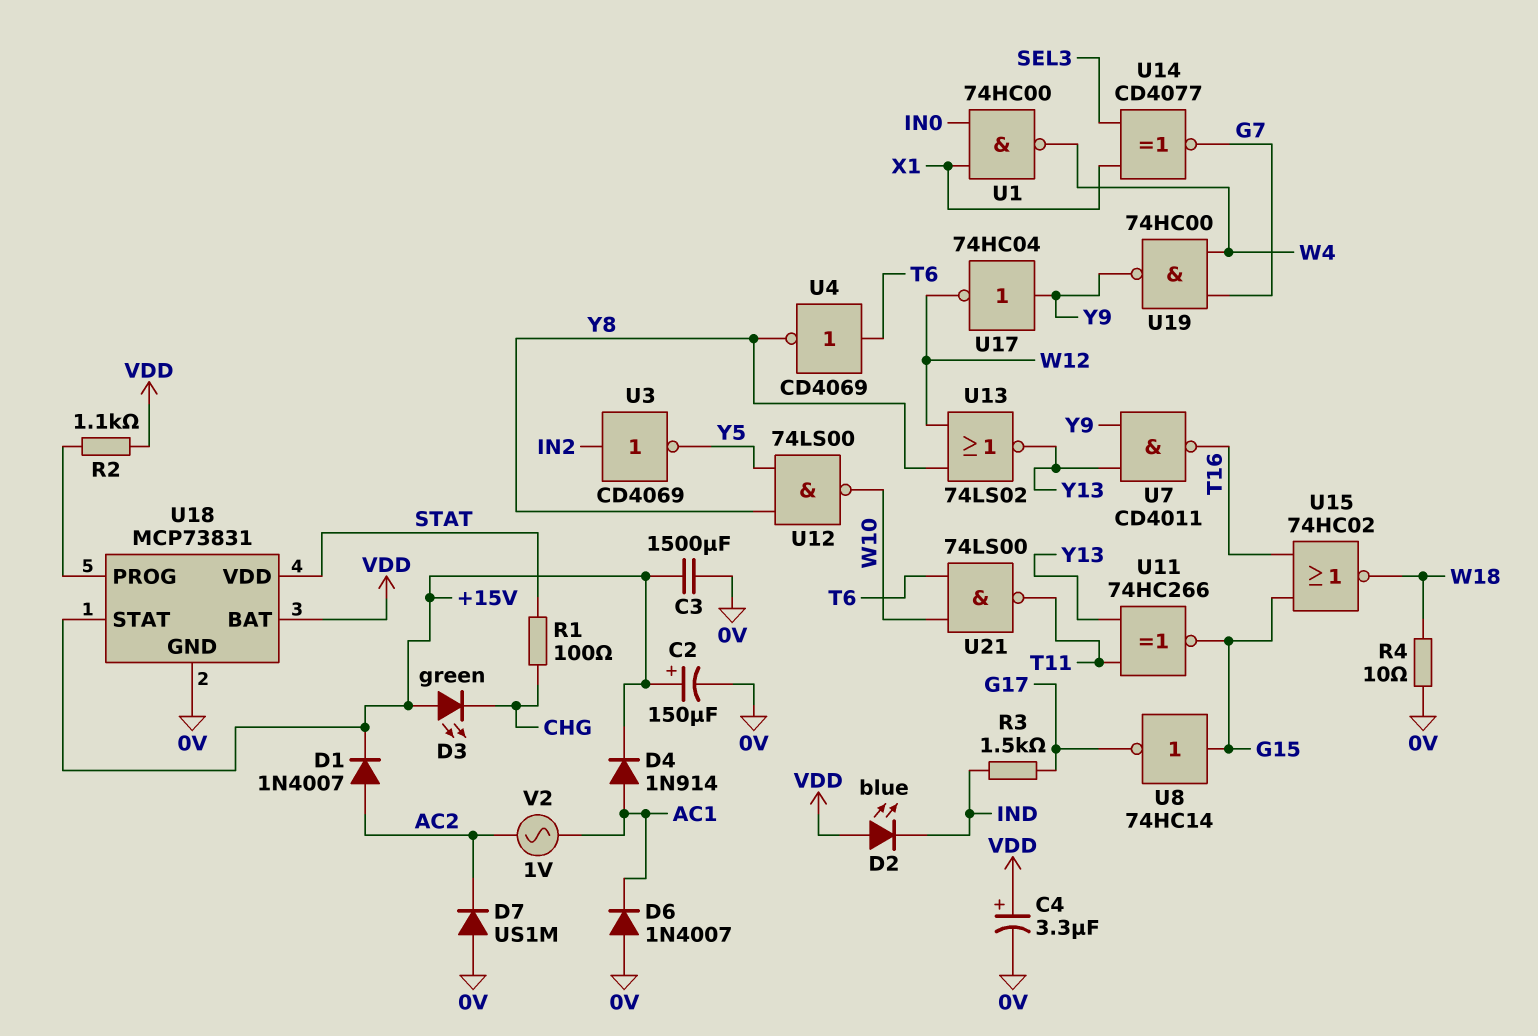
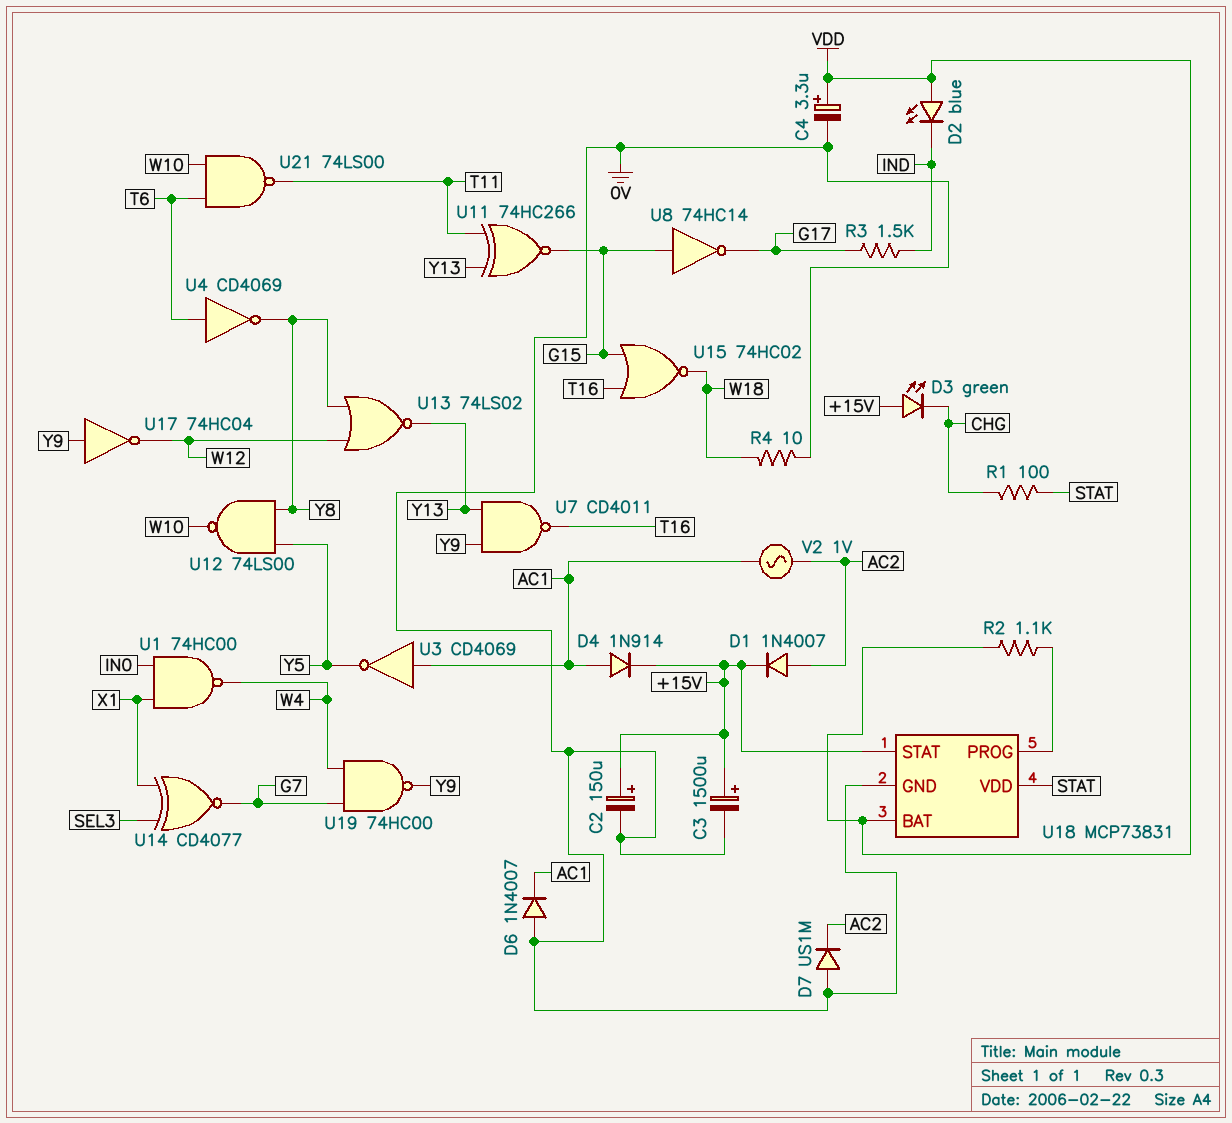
C3: 1500uF (+15V, 0V) -> 1500uF (plus +15V, minus 0V)
U3: NOT CD4069 (in IN2, out Y5) -> NOT CD4069 (in AC1, out Y5)

